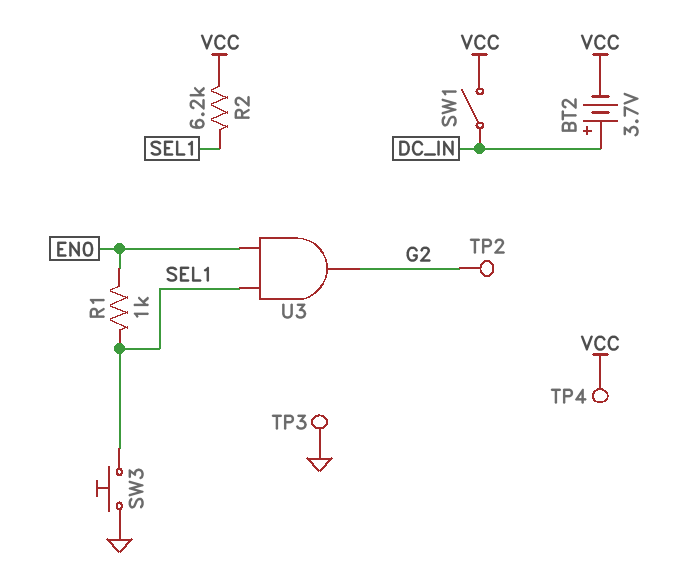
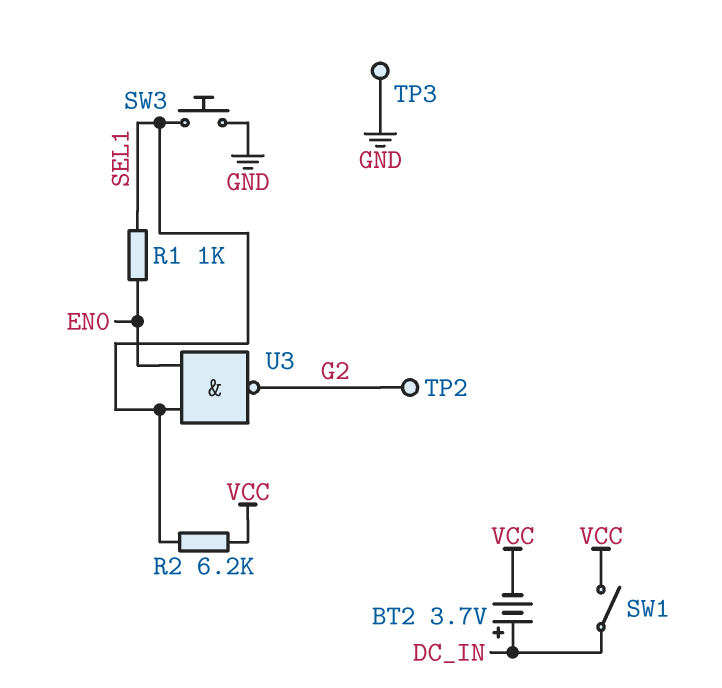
TP4: test point (VCC) -> none
U3: AND (in EN0, in SEL1, out G2) -> NAND (in EN0, in SEL1, out G2)

